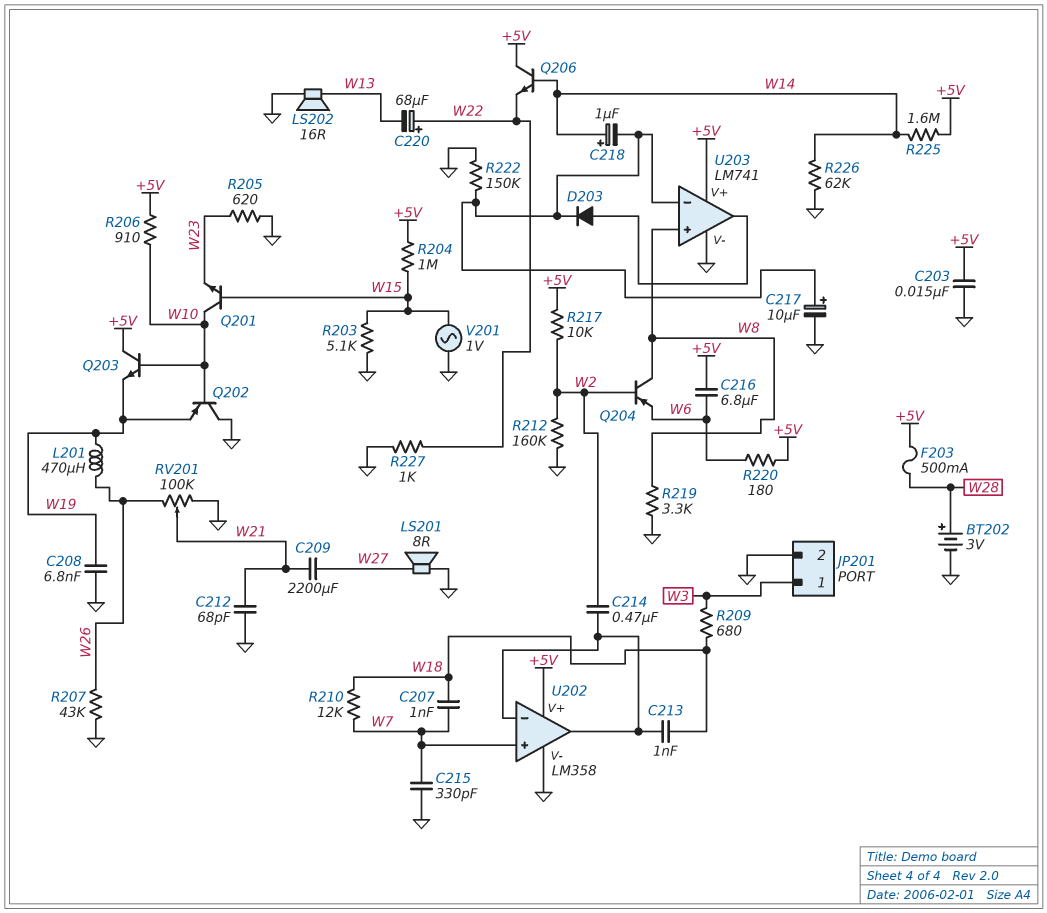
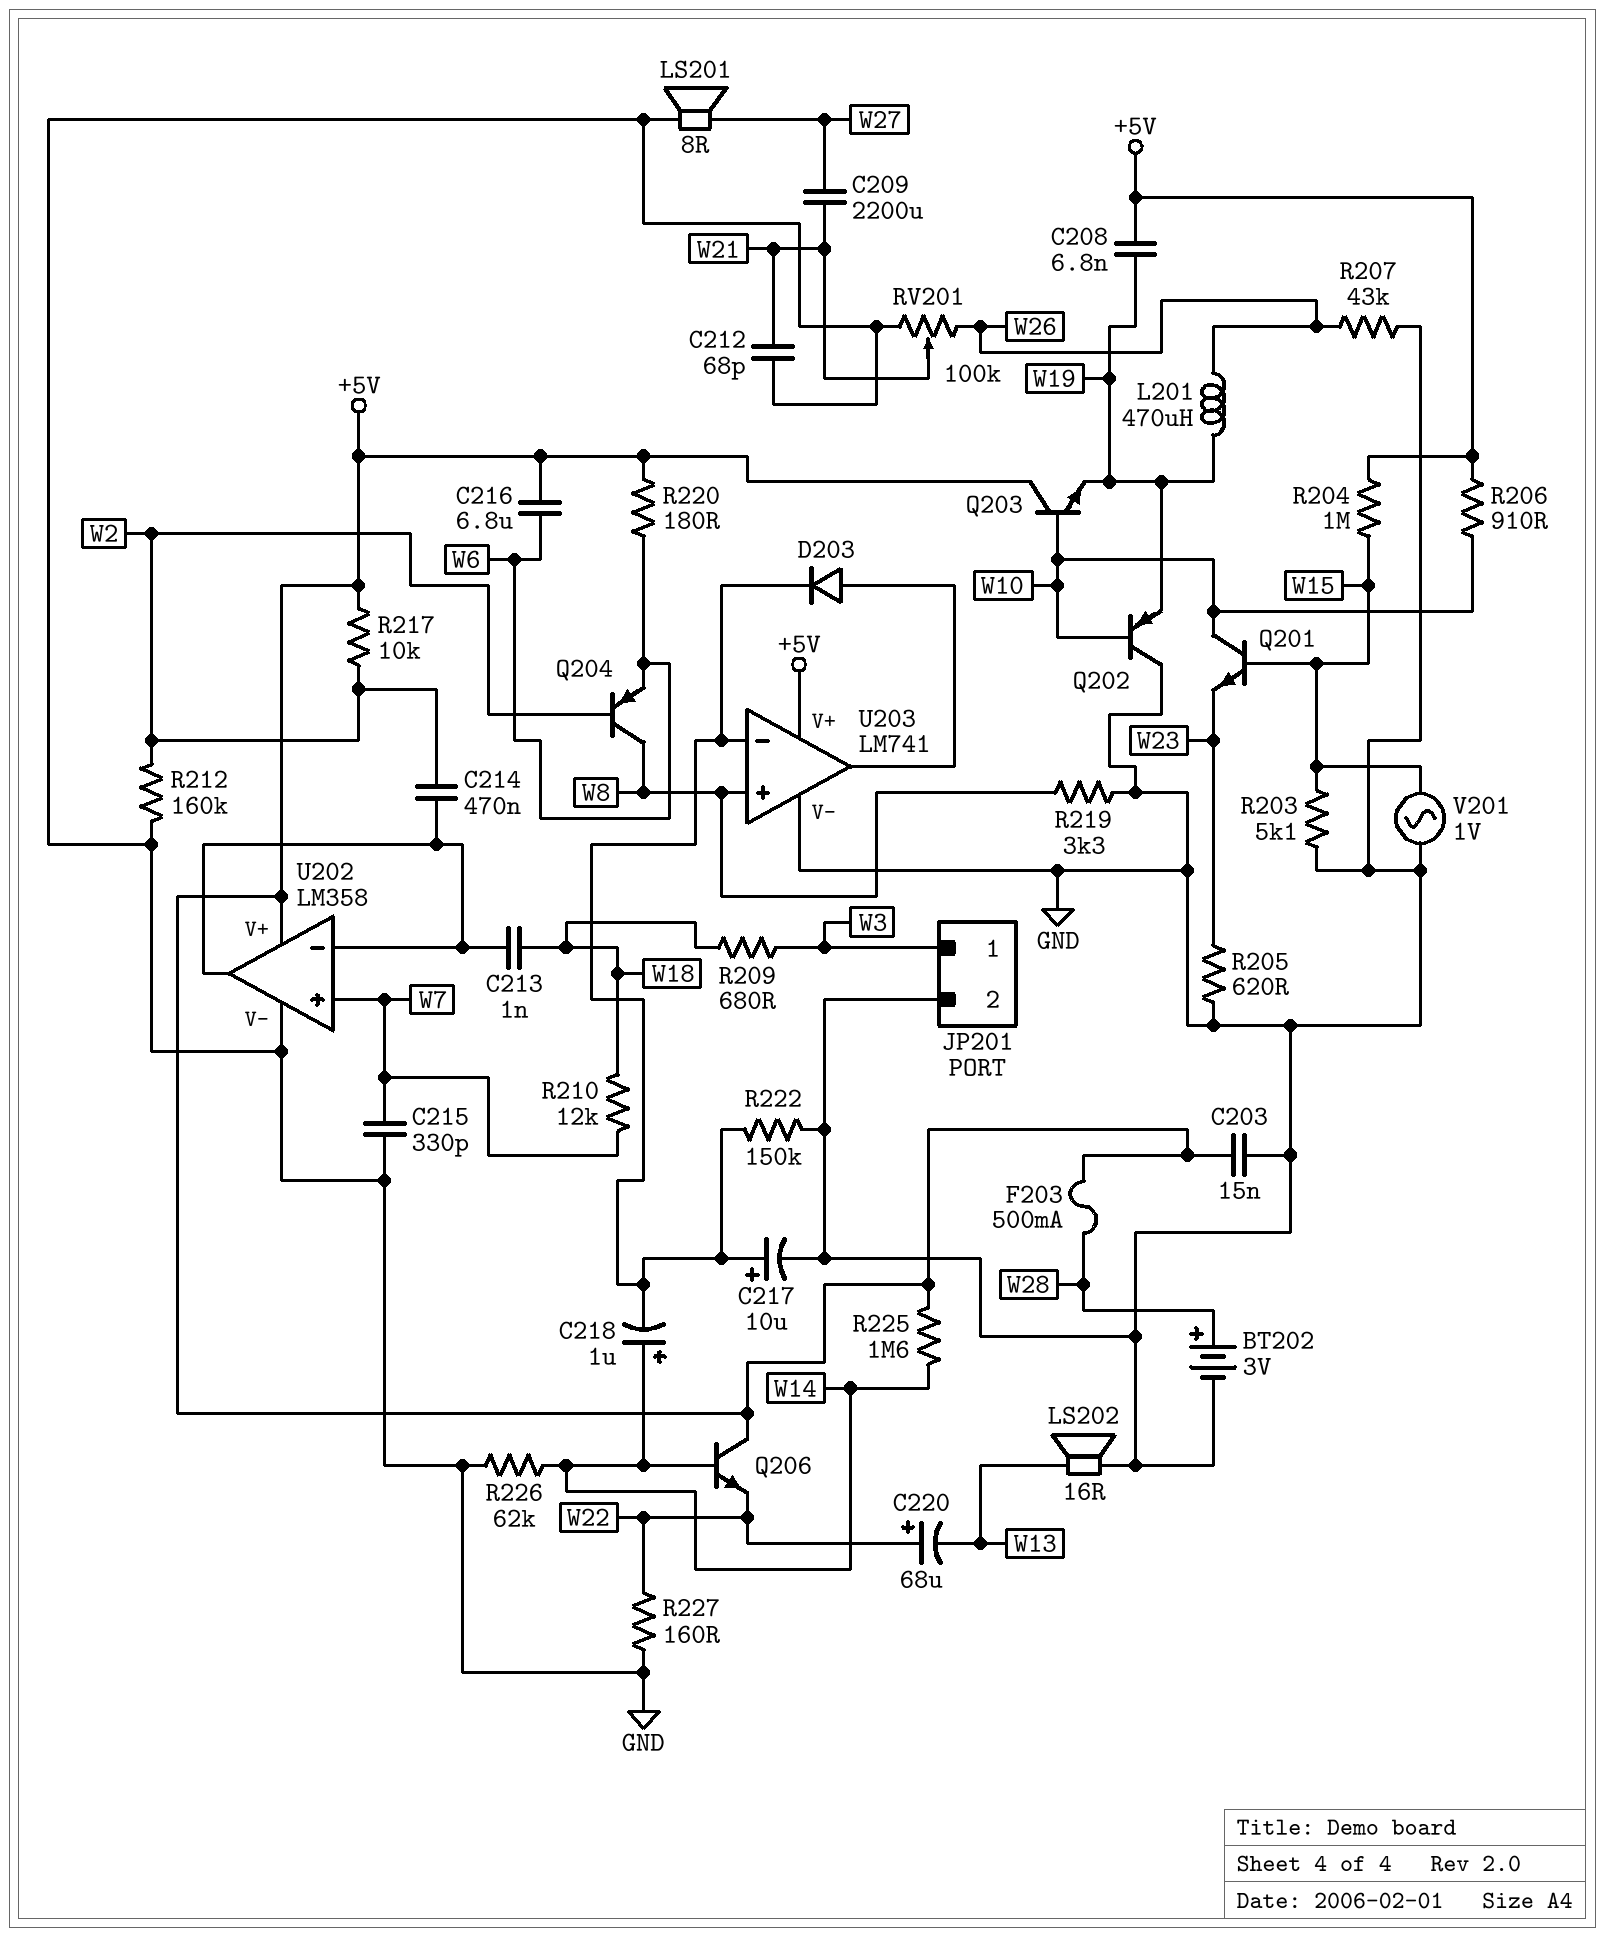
C207: 1nF (W7, W18) -> none
C208: 6.8nF (GND, W19) -> 6.8nF (+5V, W19)
R227: 1k (GND, W22) -> 160 (GND, W22)

